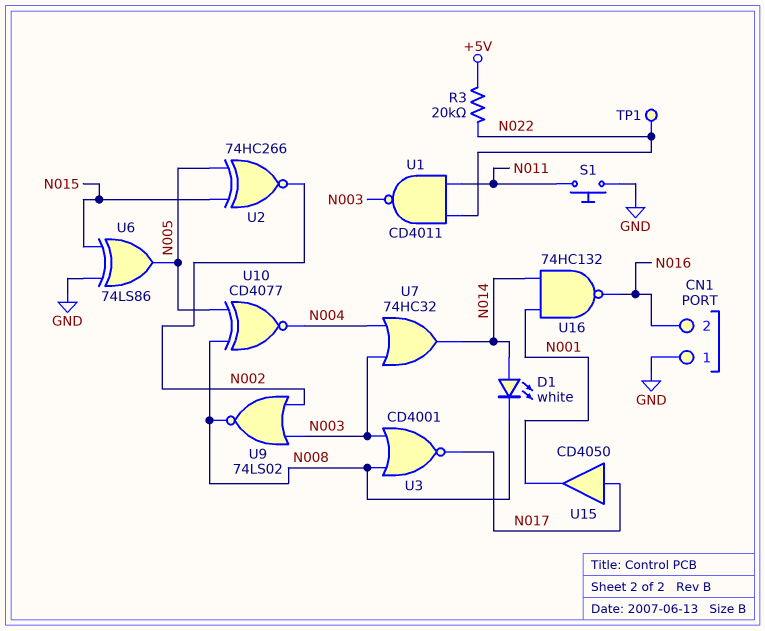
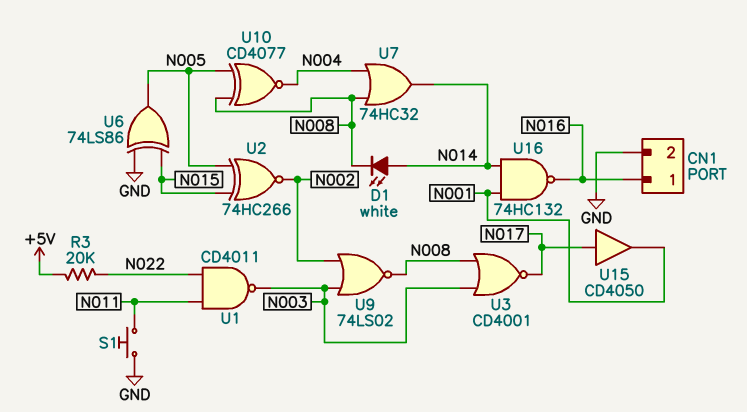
CN1 pin 1: GND -> N016
CN1 pin 2: N016 -> GND
TP1: test point (N022) -> none
U7: OR 74HC32 (in N003, in N004, out N014) -> OR 74HC32 (in N004, in N008, out N014)

